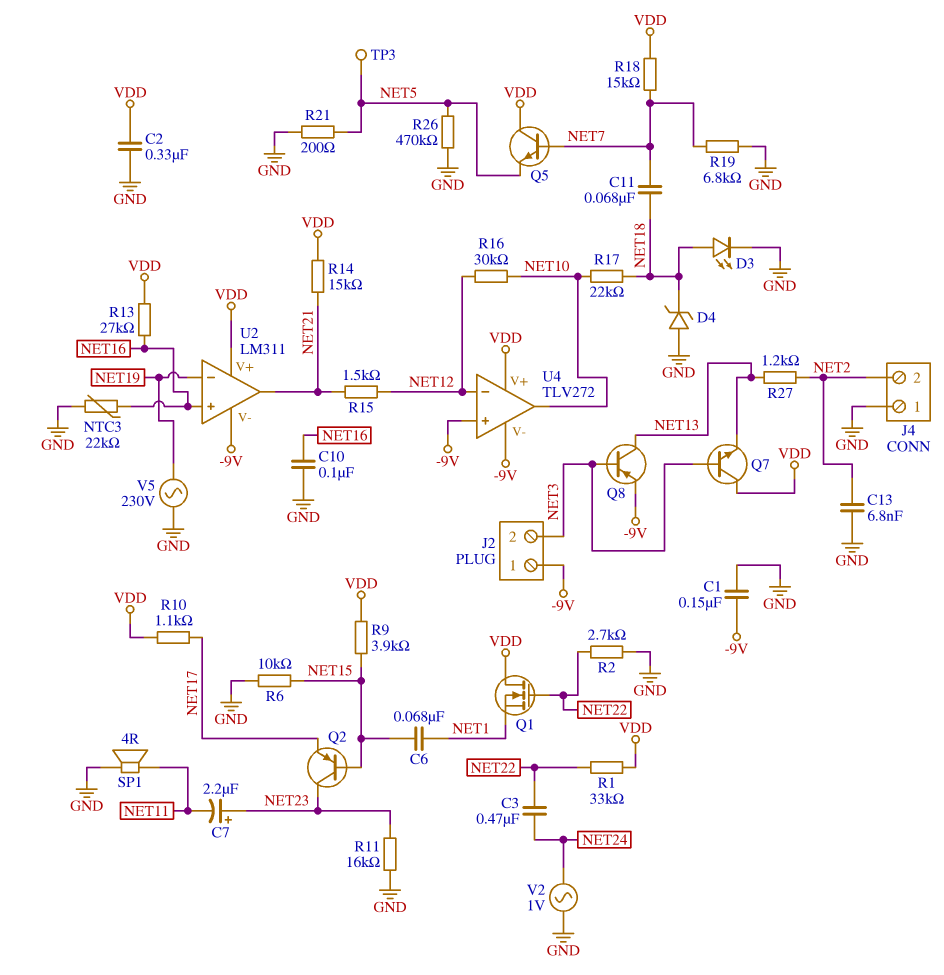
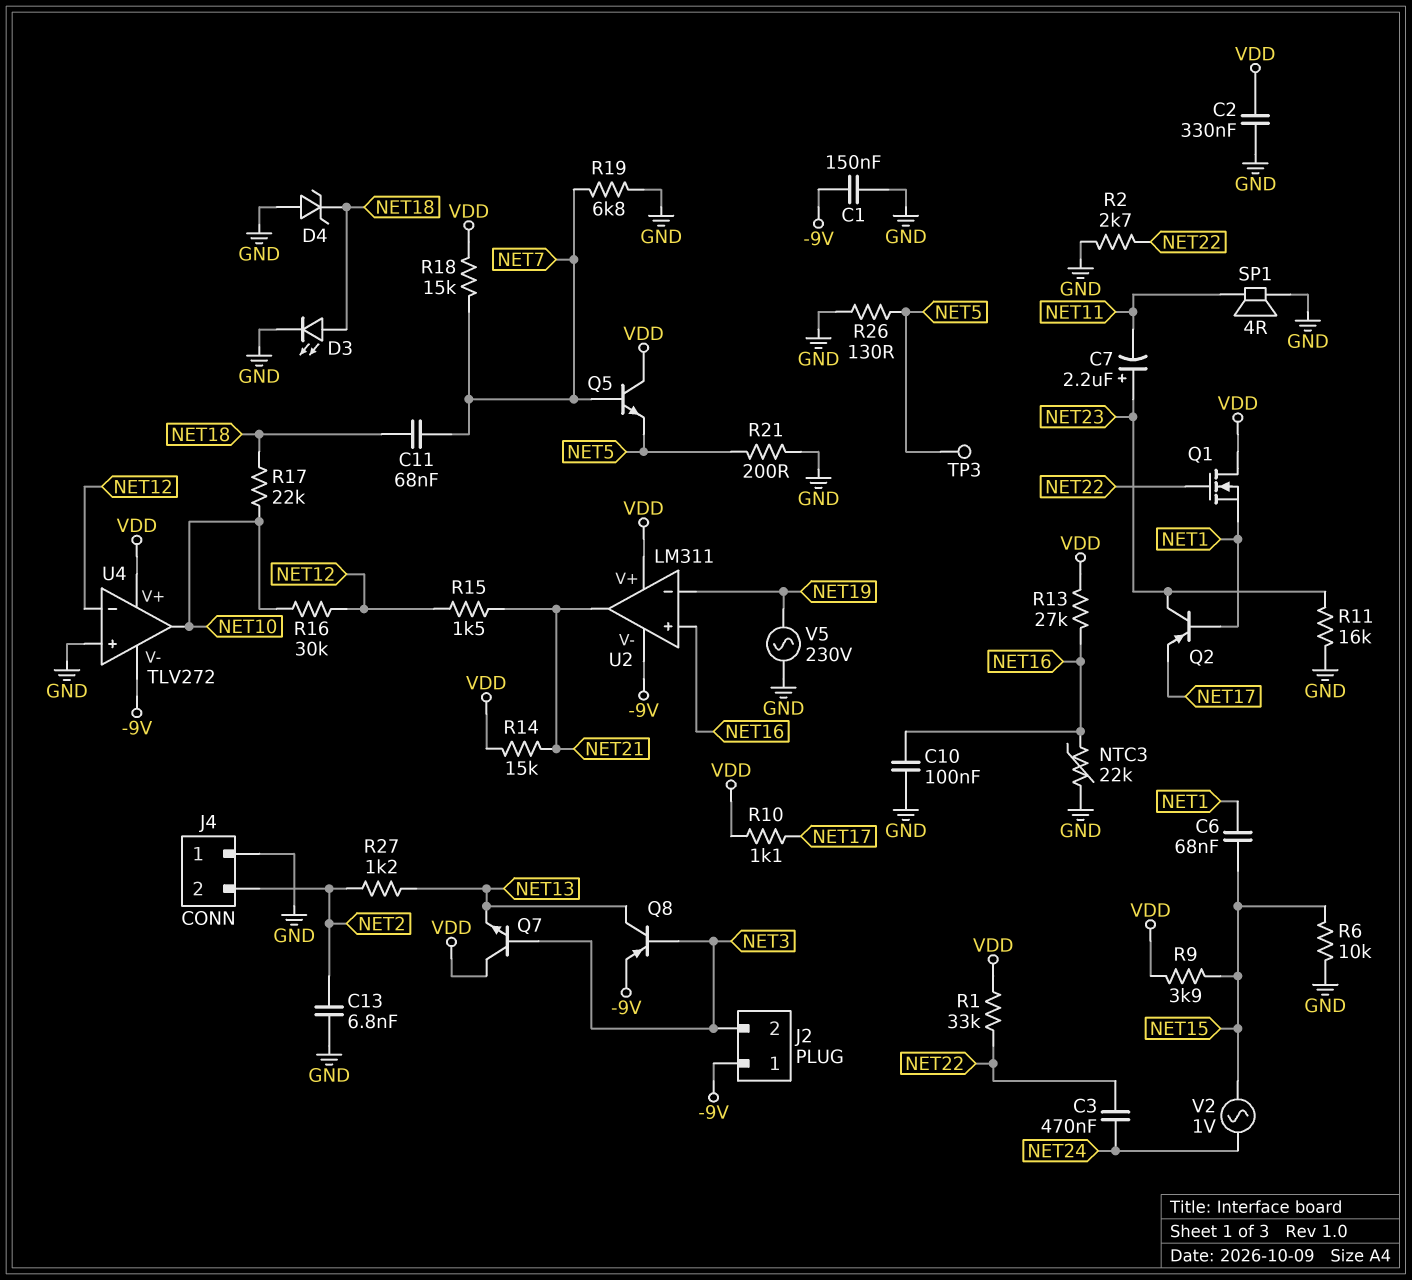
Q2: PNP (B NET15, C NET23, E NET17) -> PNP (B NET1, C NET23, E NET17)
R26: 470k (GND, NET5) -> 130 (GND, NET5)
U4 pin in+: -9V -> GND
V2: AC 1V (GND, NET24) -> AC 1V (NET15, NET24)

